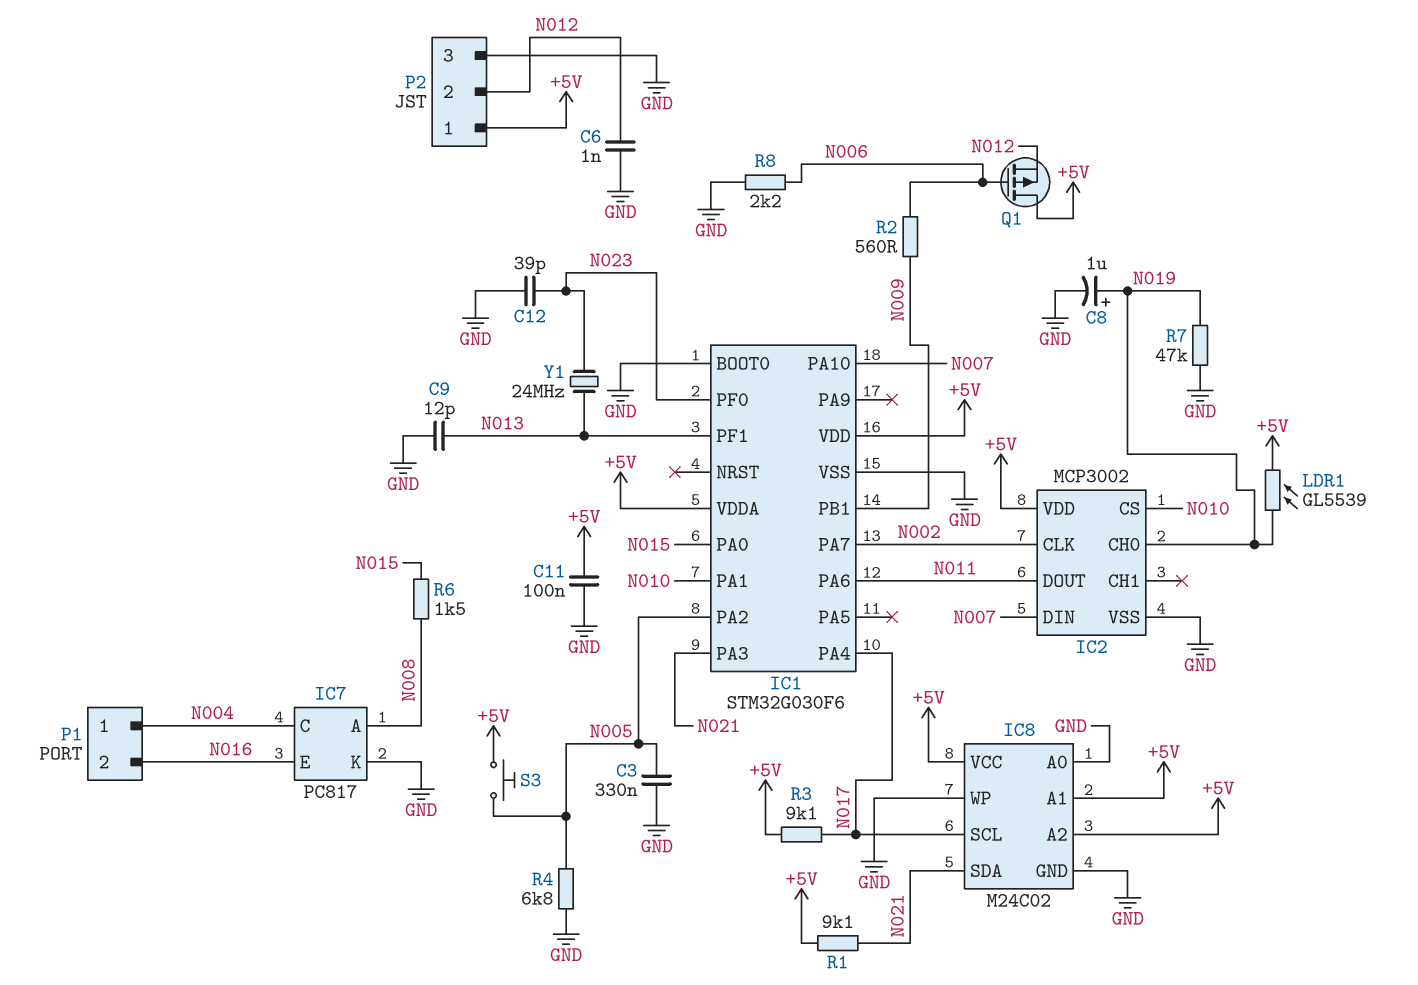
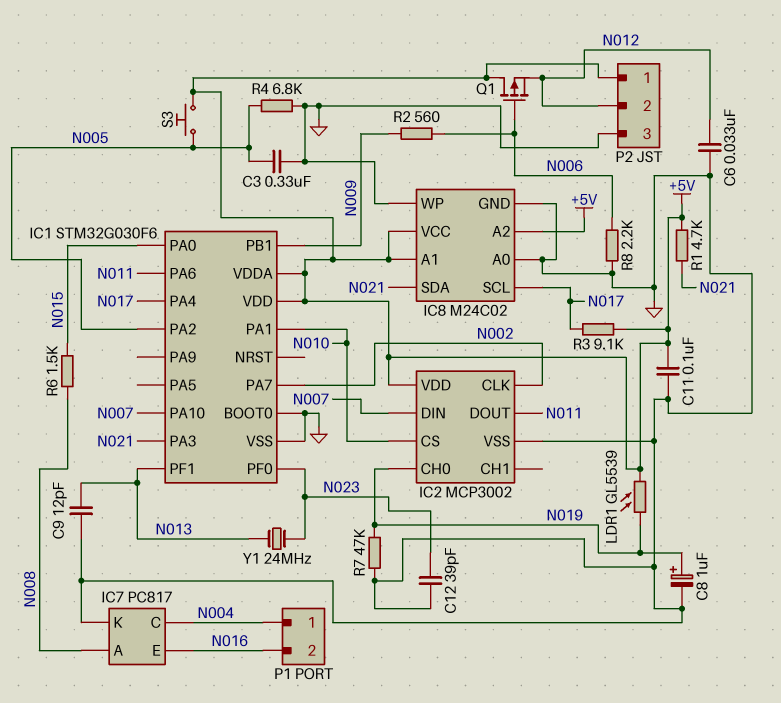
C6: 1nF (GND, N012) -> 33nF (GND, N012)
R1: 9.1k (+5V, N021) -> 4.7k (+5V, N021)

